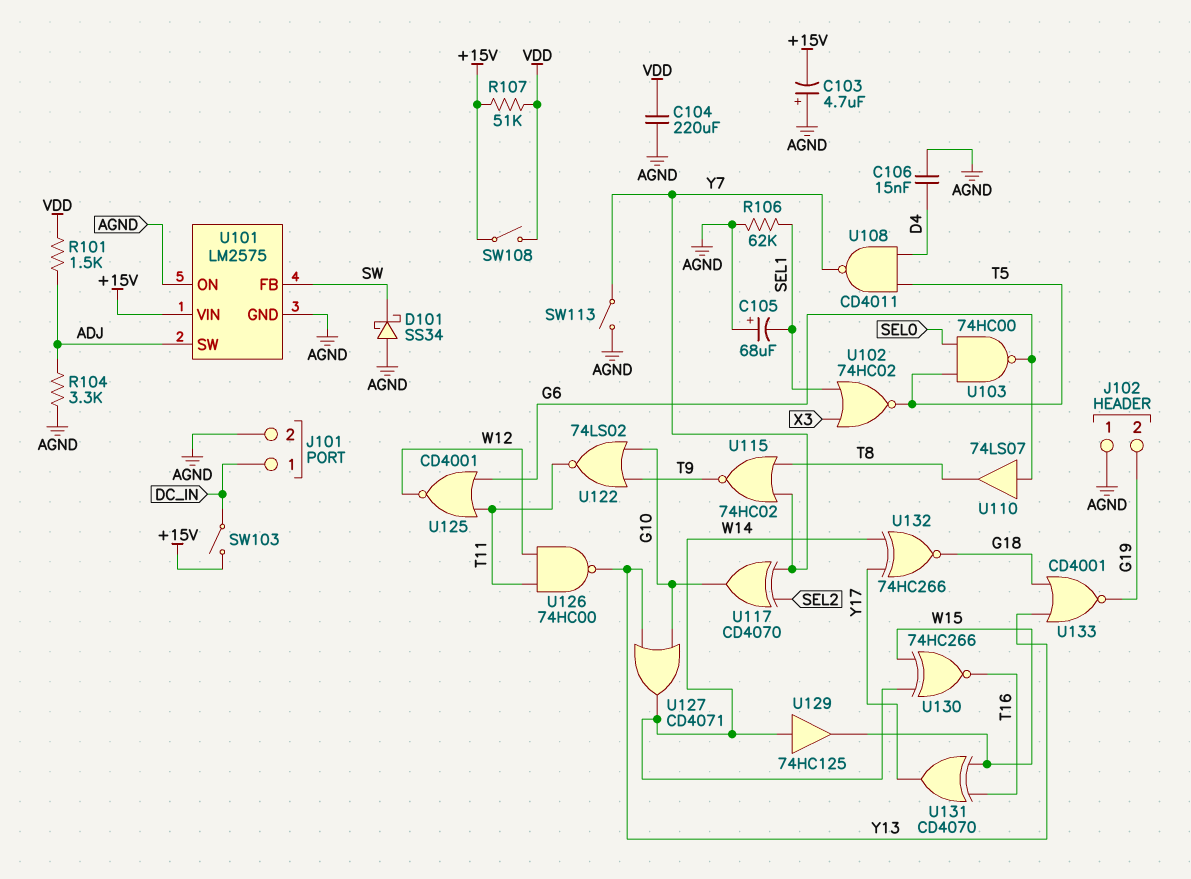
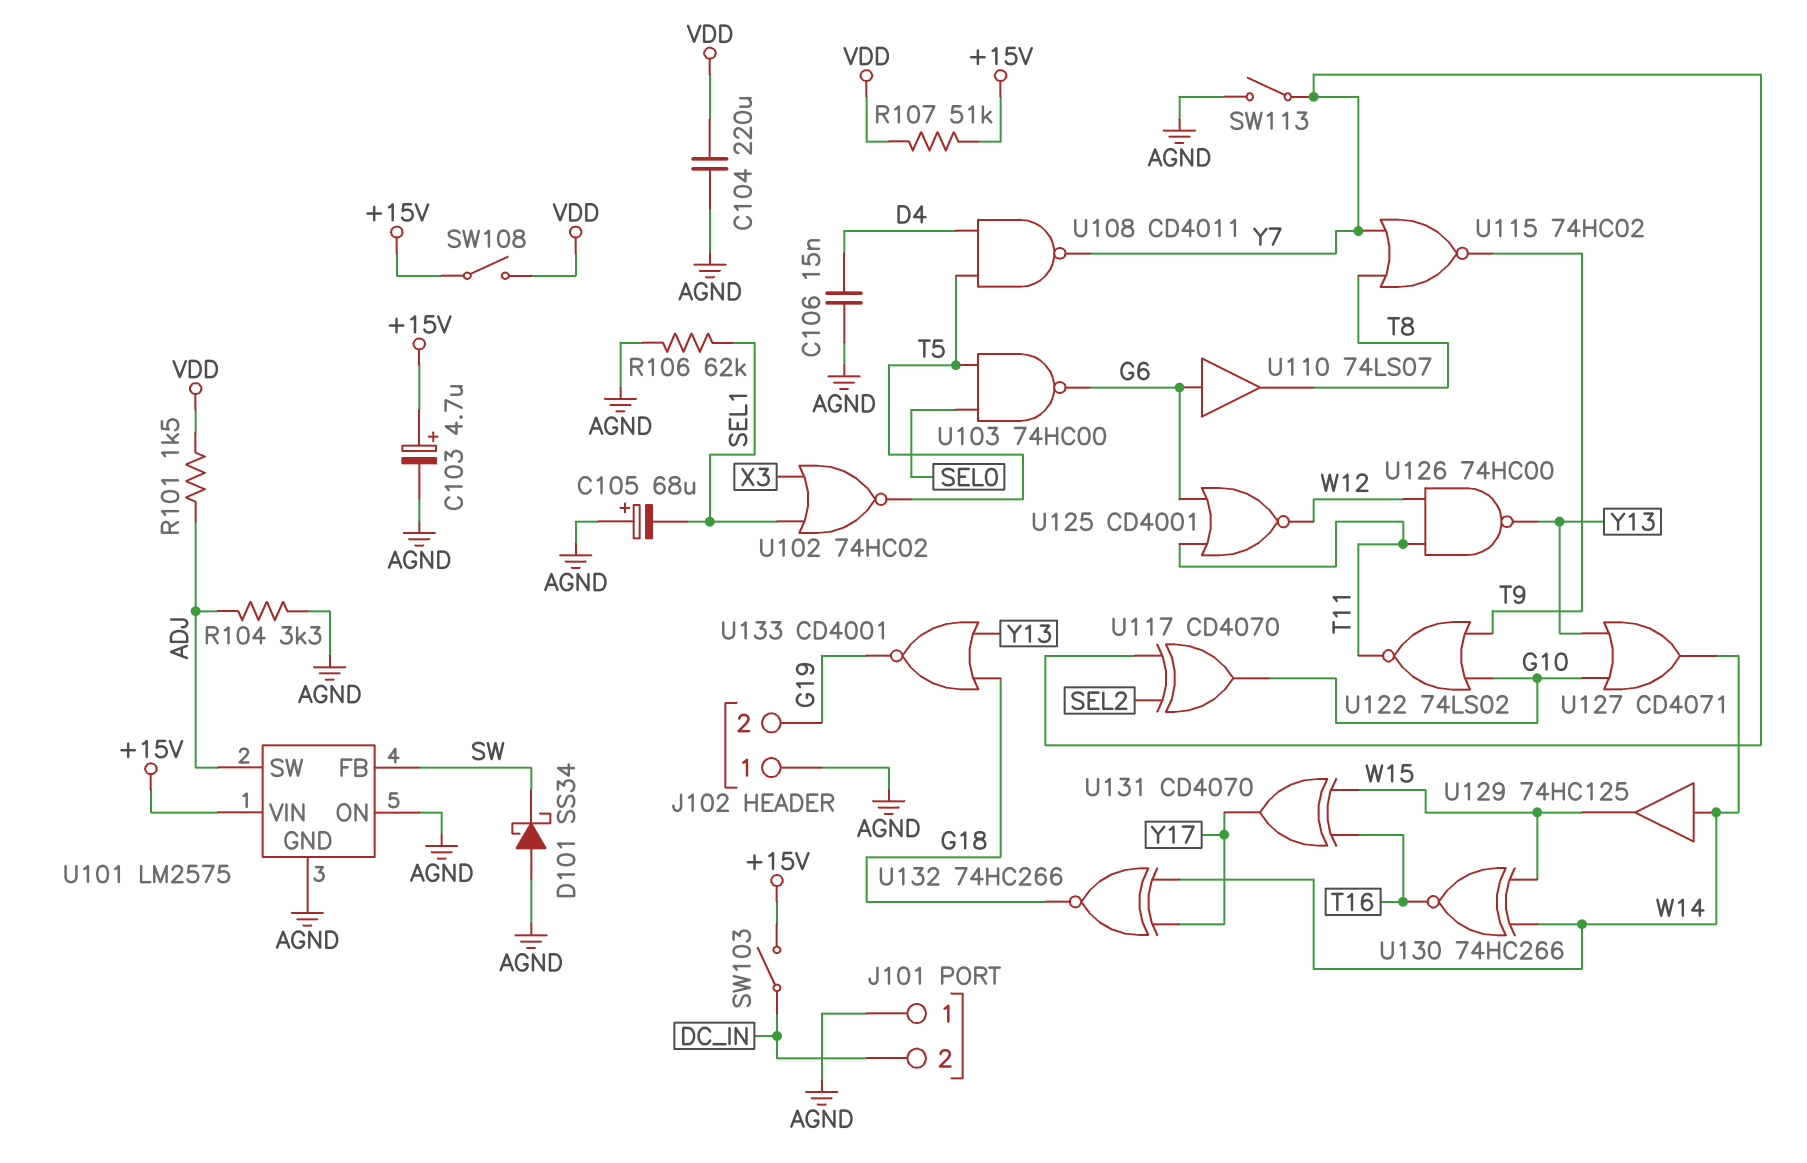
C103: 4.7uF (plus AGND, minus +15V) -> 4.7uF (plus +15V, minus AGND)
J101 pin 1: DC_IN -> AGND
J101 pin 2: AGND -> DC_IN

